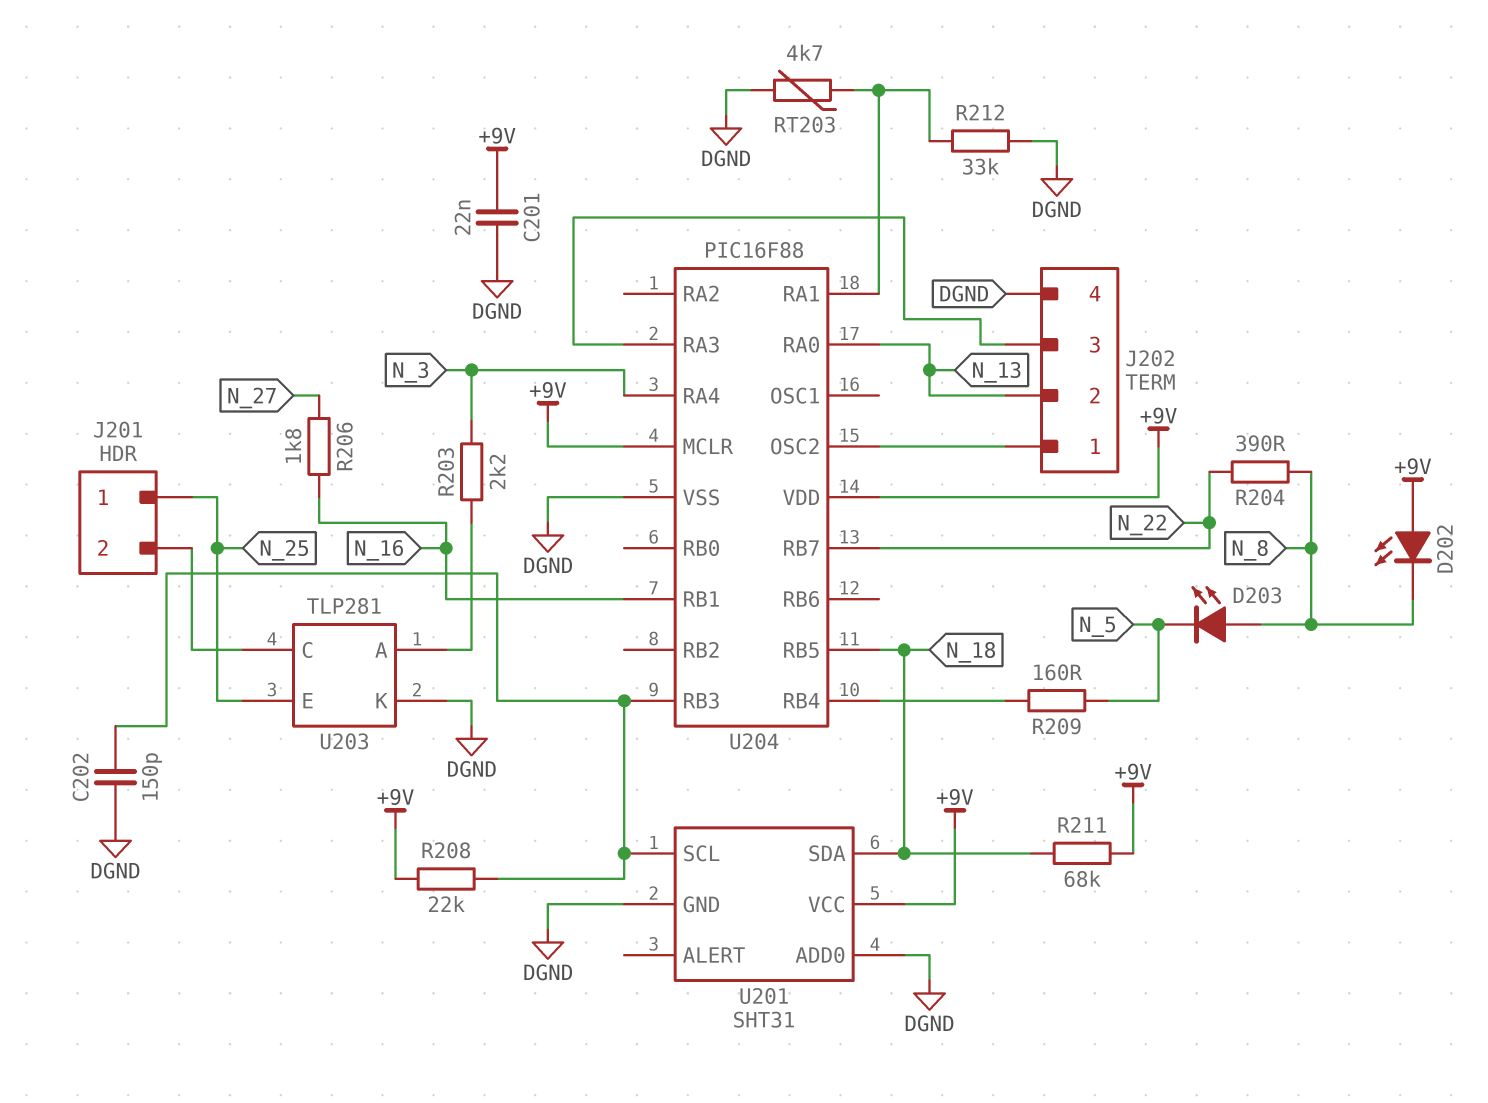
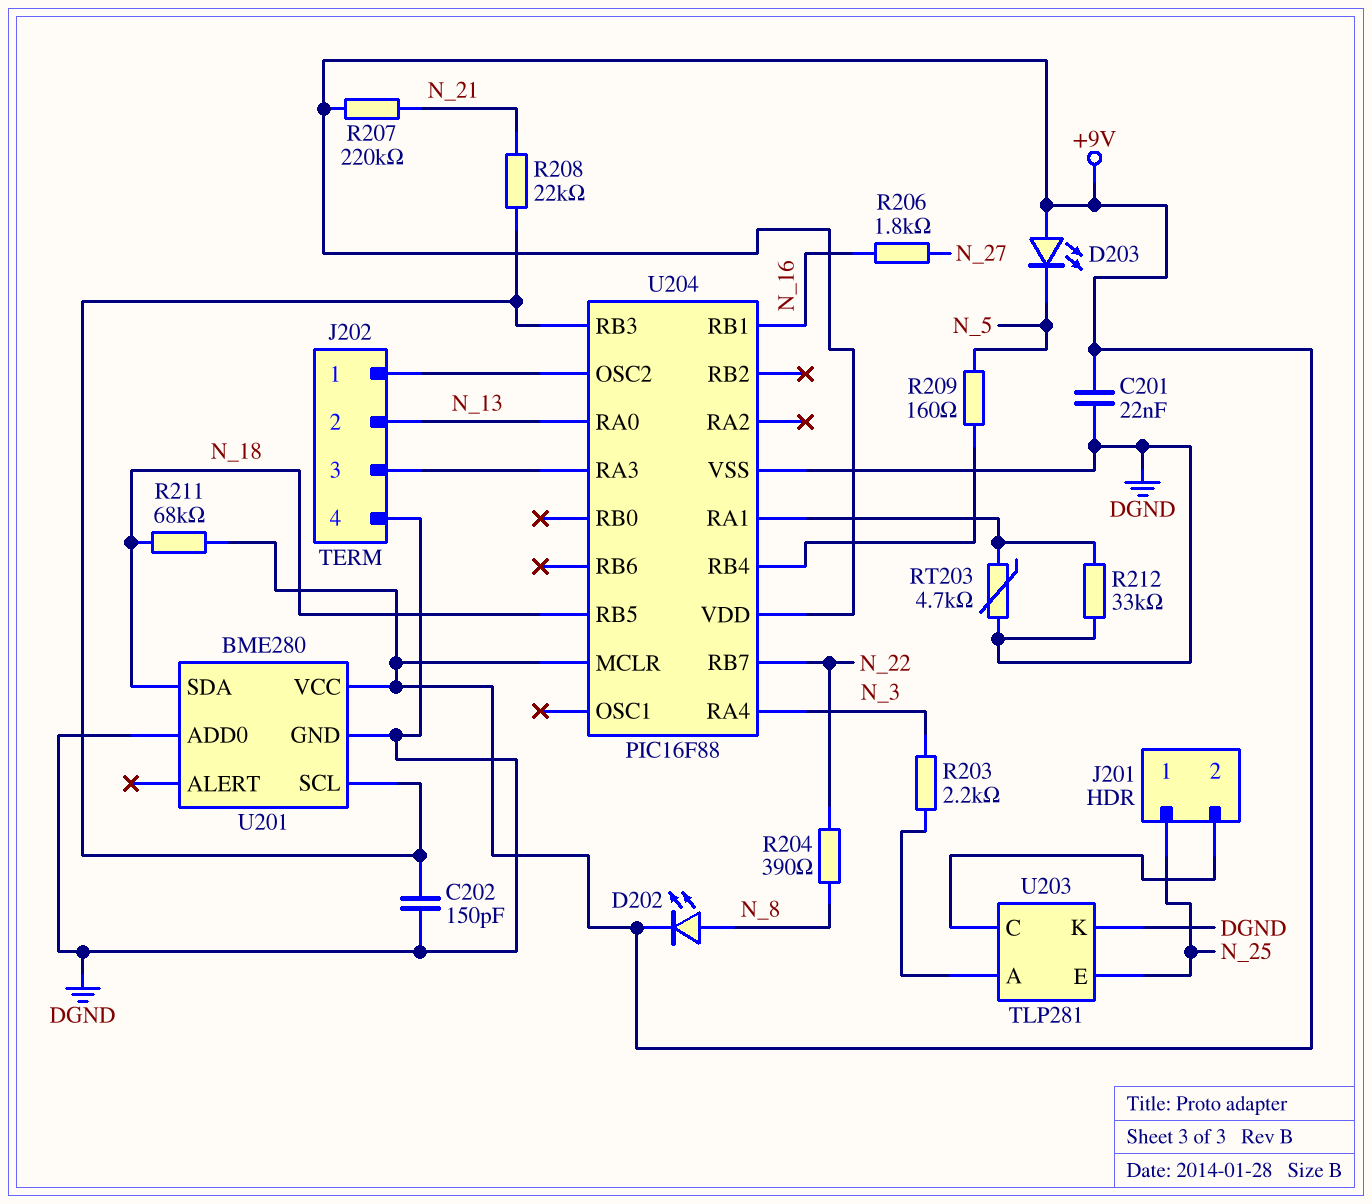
D202: LED (A +9V, K N_8) -> LED (A N_8, K +9V)
D203: LED (A N_8, K N_5) -> LED (A +9V, K N_5)
R207: none -> 220k (+9V, N_21)
R208: 22k (+9V, U201/SCL) -> 22k (N_21, U201/SCL)
U201: SHT31 -> BME280

